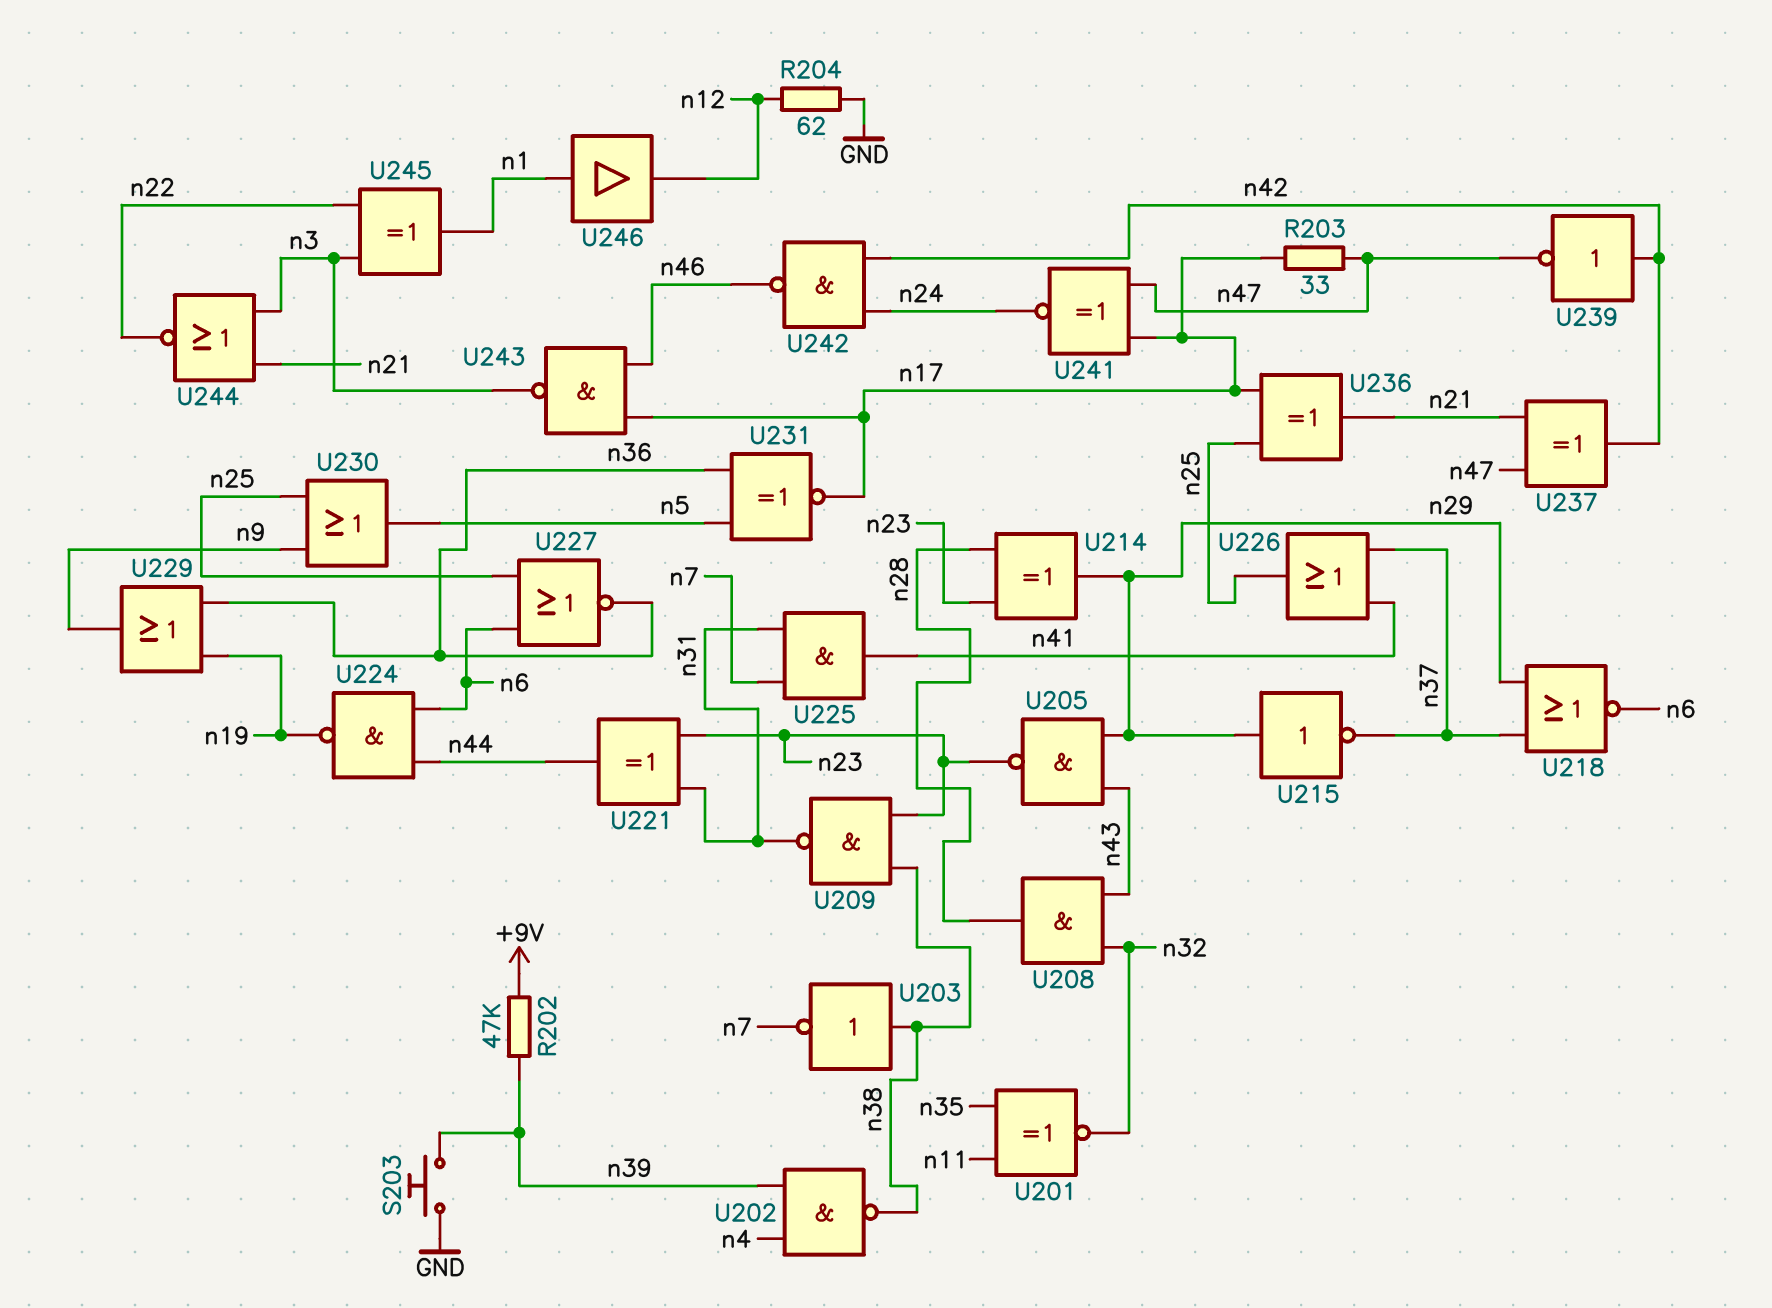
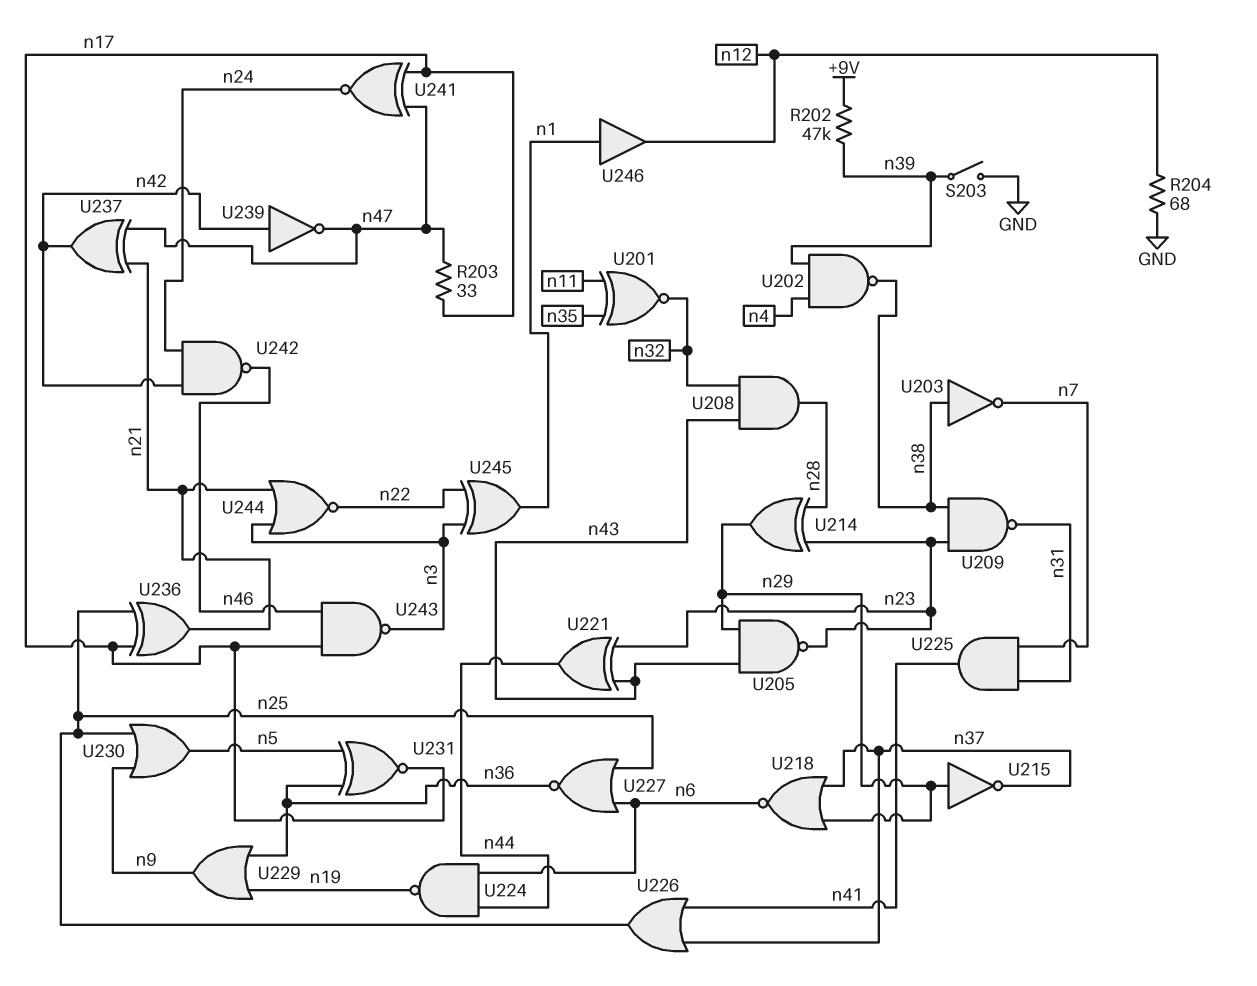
R204: 62 (GND, n12) -> 68 (GND, n12)
S203: button (GND, n39) -> switch (GND, n39)
U221: XOR (in n23, in n31, out n44) -> XOR (in n23, in n43, out n44)

